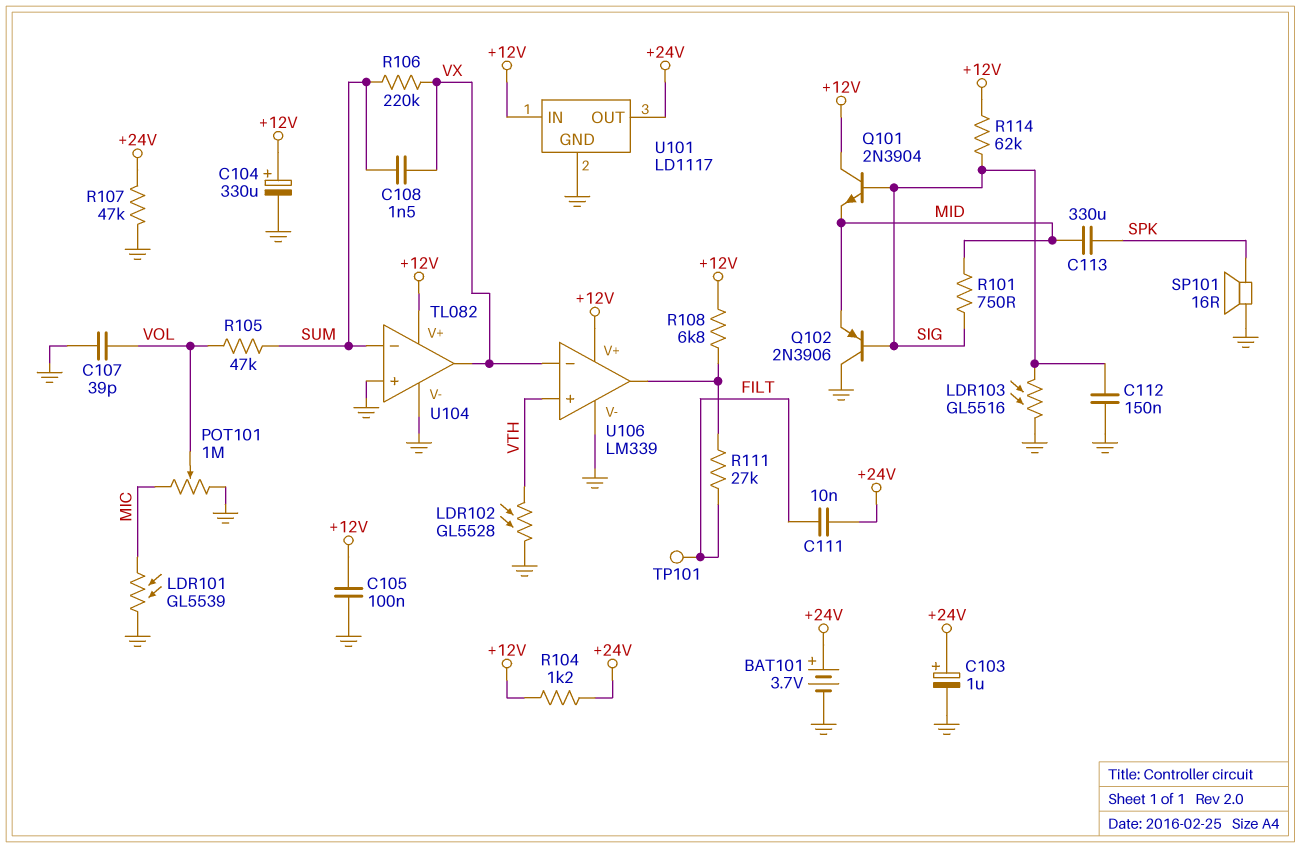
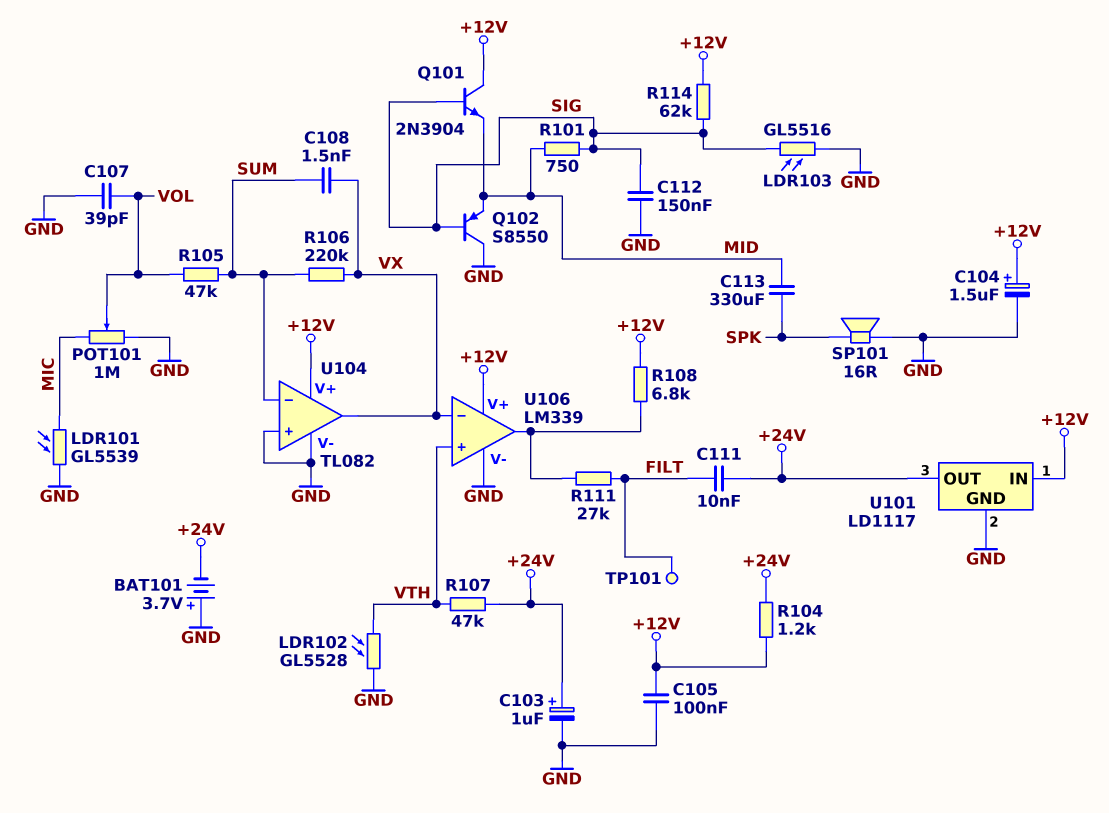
BAT101: 3.7V (plus +24V, minus GND) -> 3.7V (plus GND, minus +24V)
C104: 330uF (plus +12V, minus GND) -> 1.5uF (plus +12V, minus GND)
Q102: PNP 2N3906 (B SIG, C GND, E MID) -> PNP S8550 (B SIG, C GND, E MID)
R107: 47k (+24V, GND) -> 47k (+24V, VTH)

